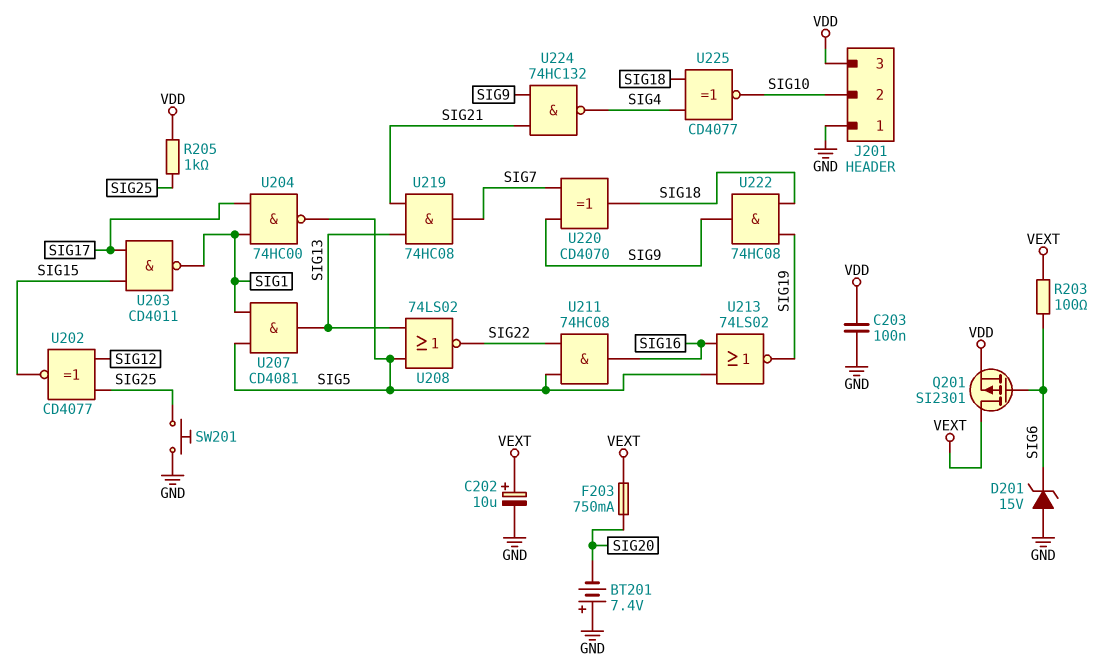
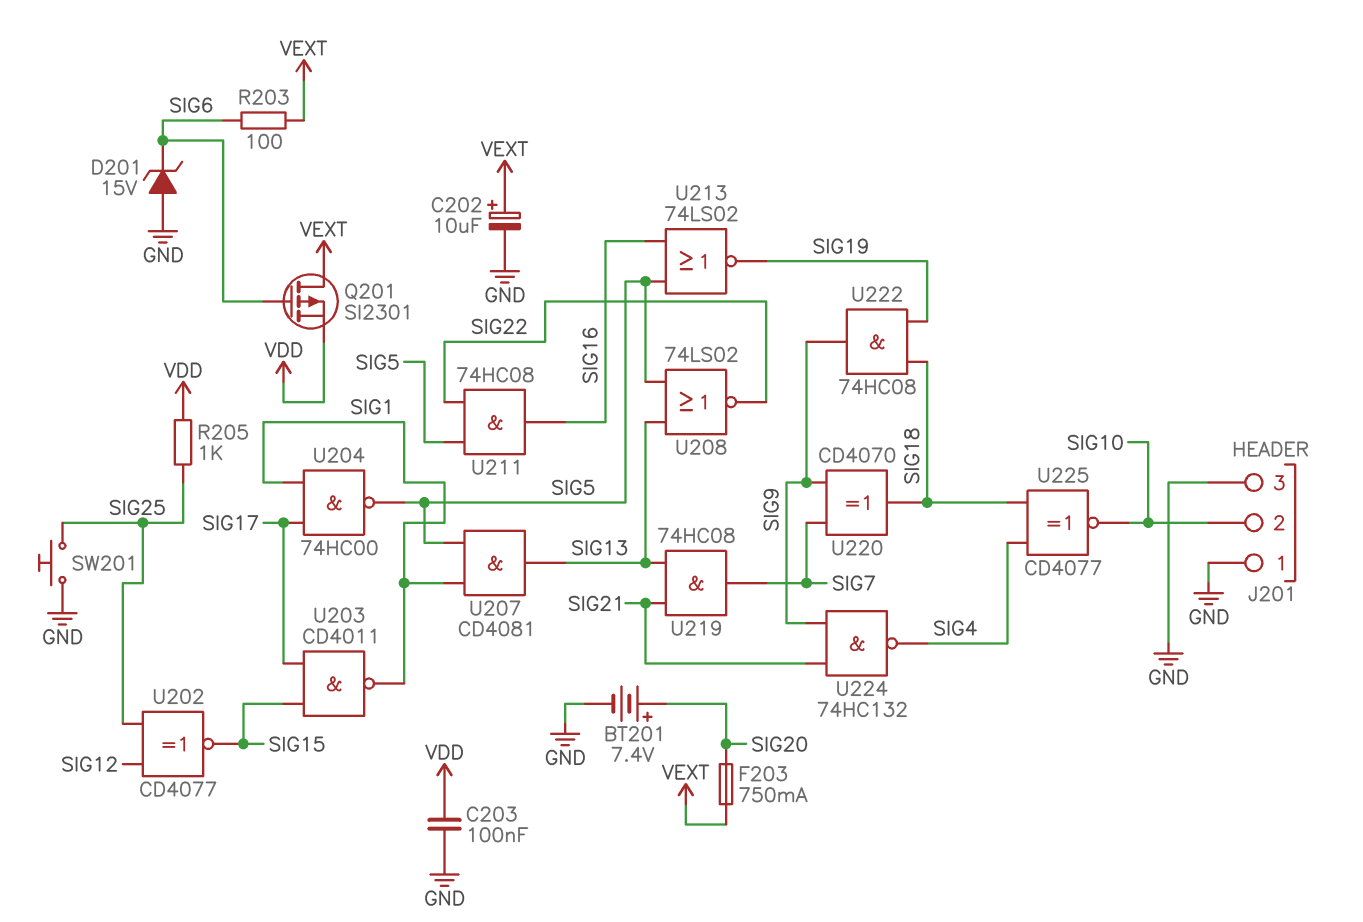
BT201: 7.4V (plus GND, minus SIG20) -> 7.4V (plus SIG20, minus GND)
J201 pin 3: VDD -> GND

